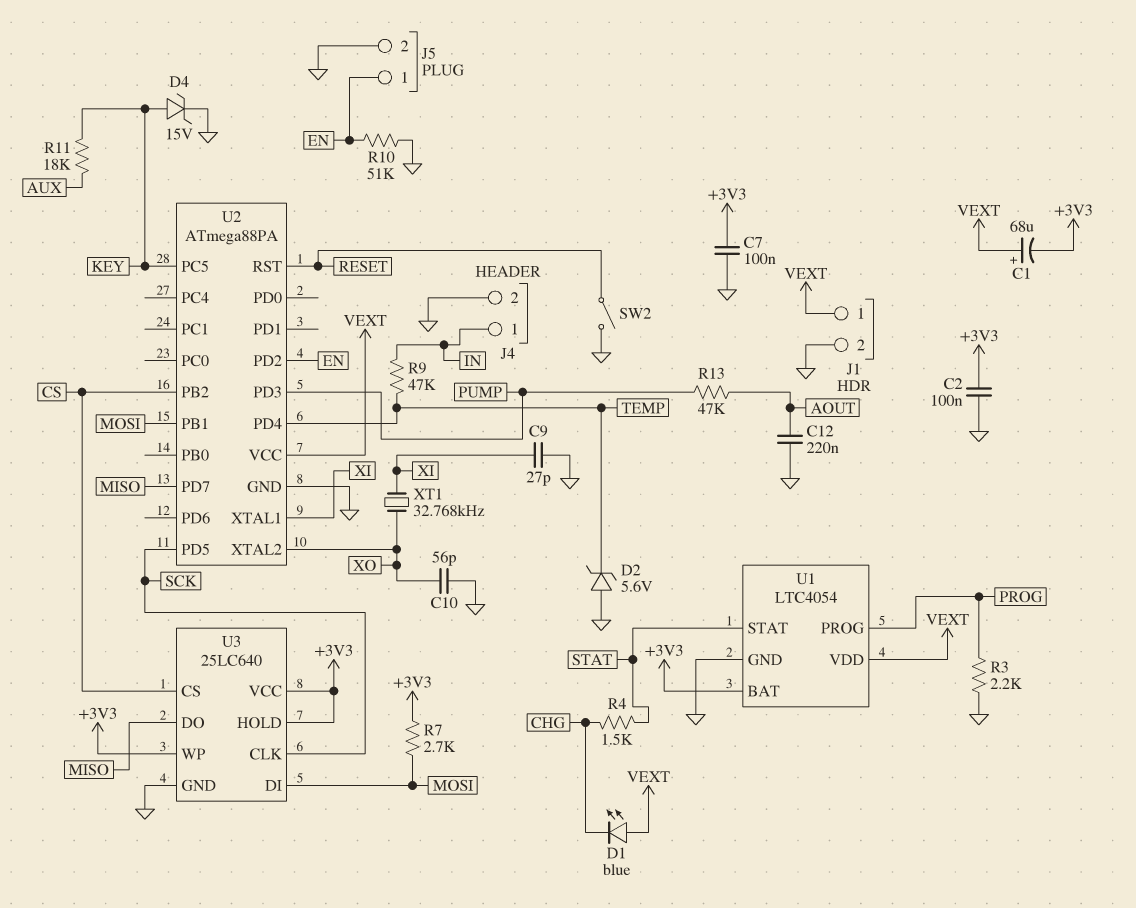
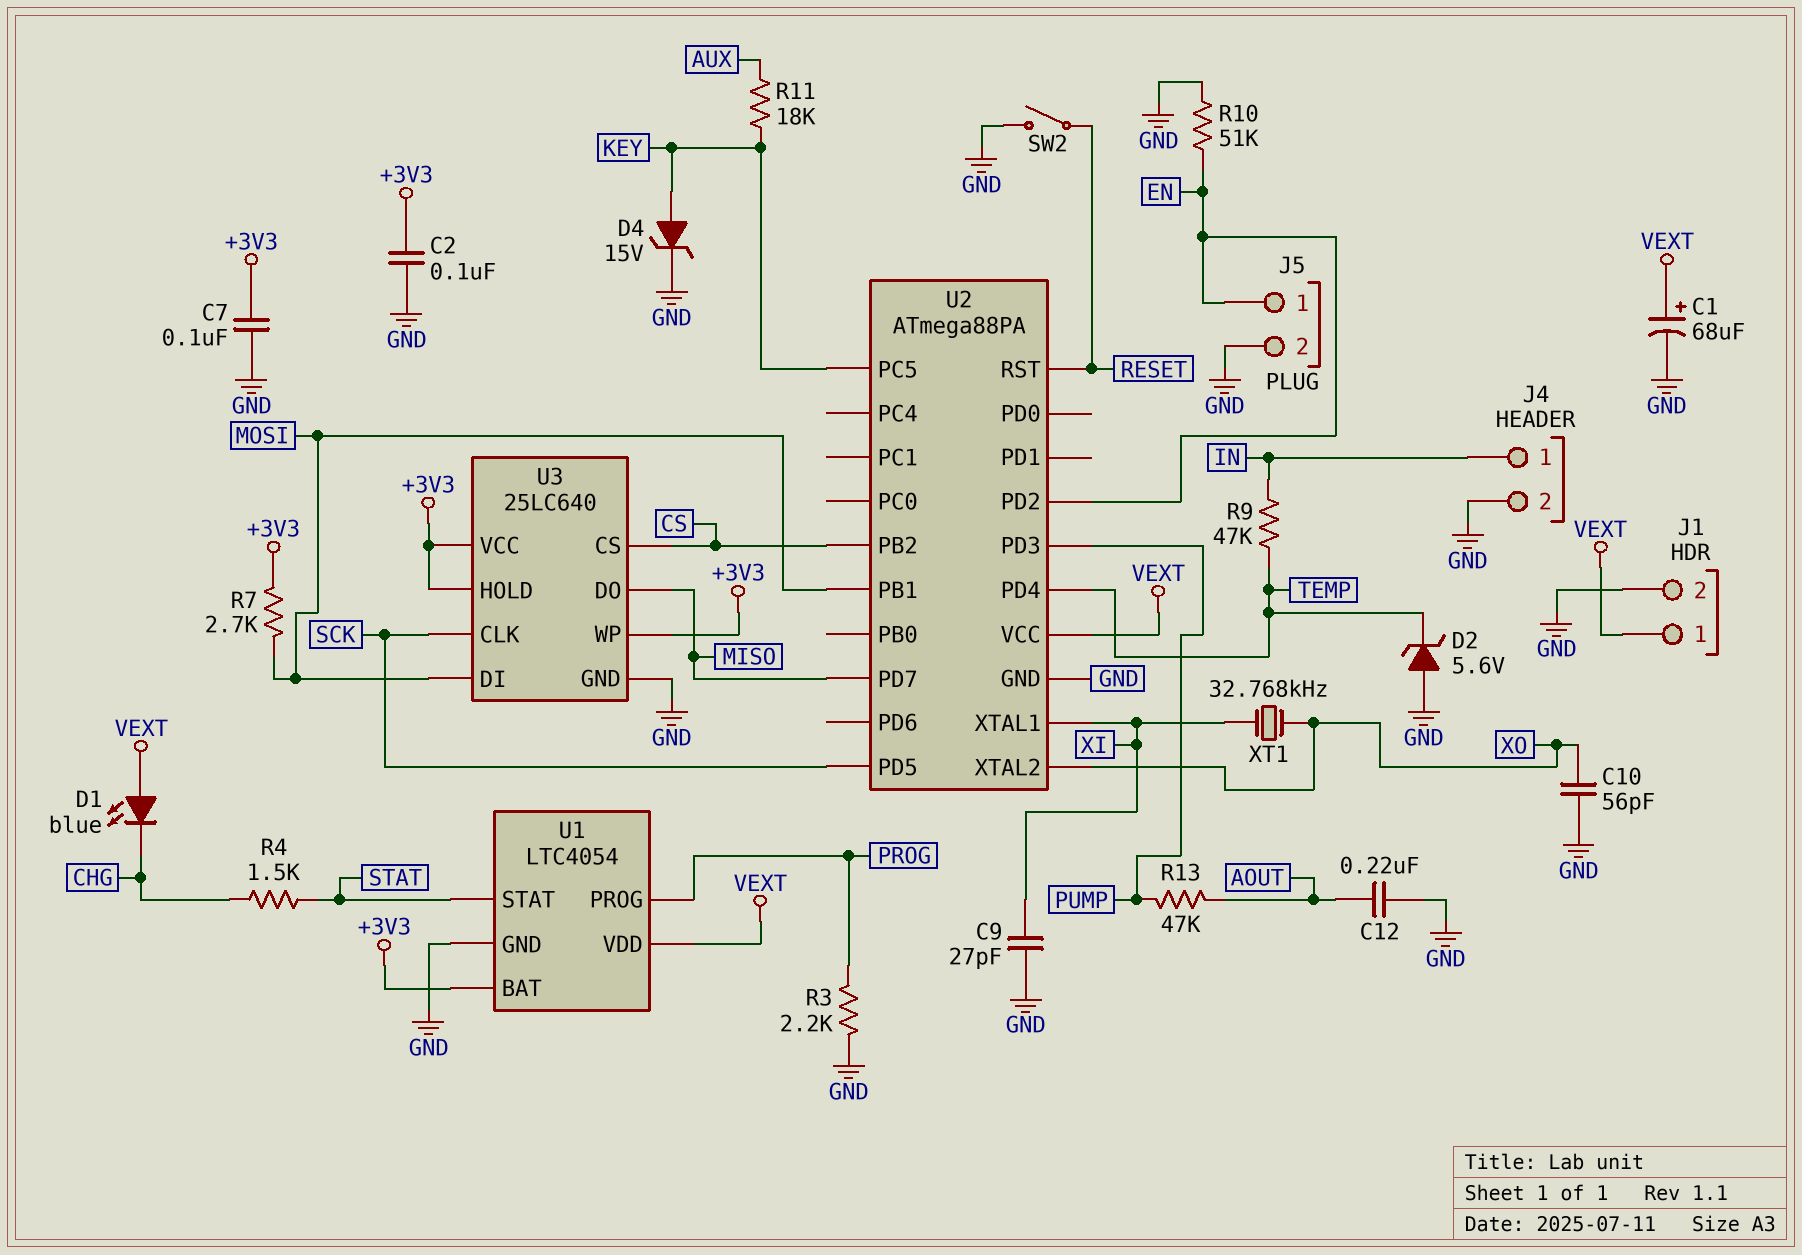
C1: 68uF (plus VEXT, minus +3V3) -> 68uF (plus VEXT, minus GND)

